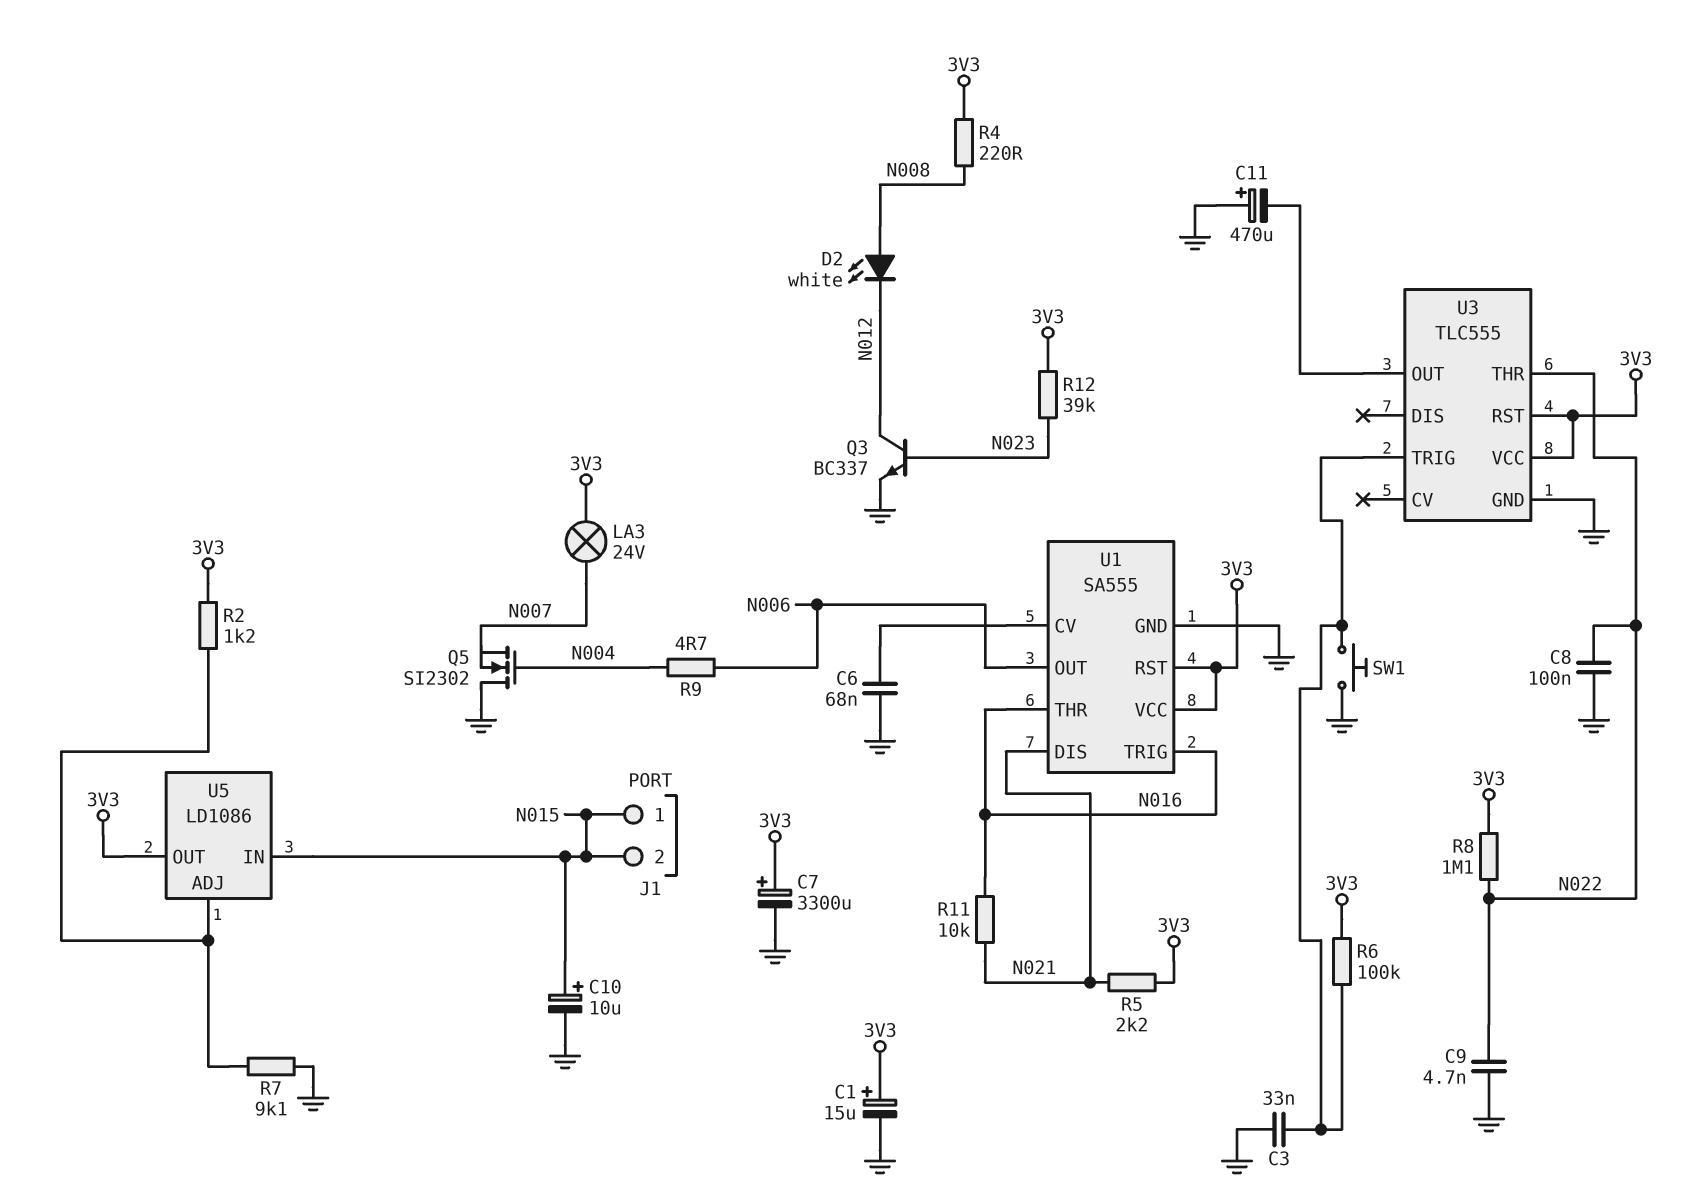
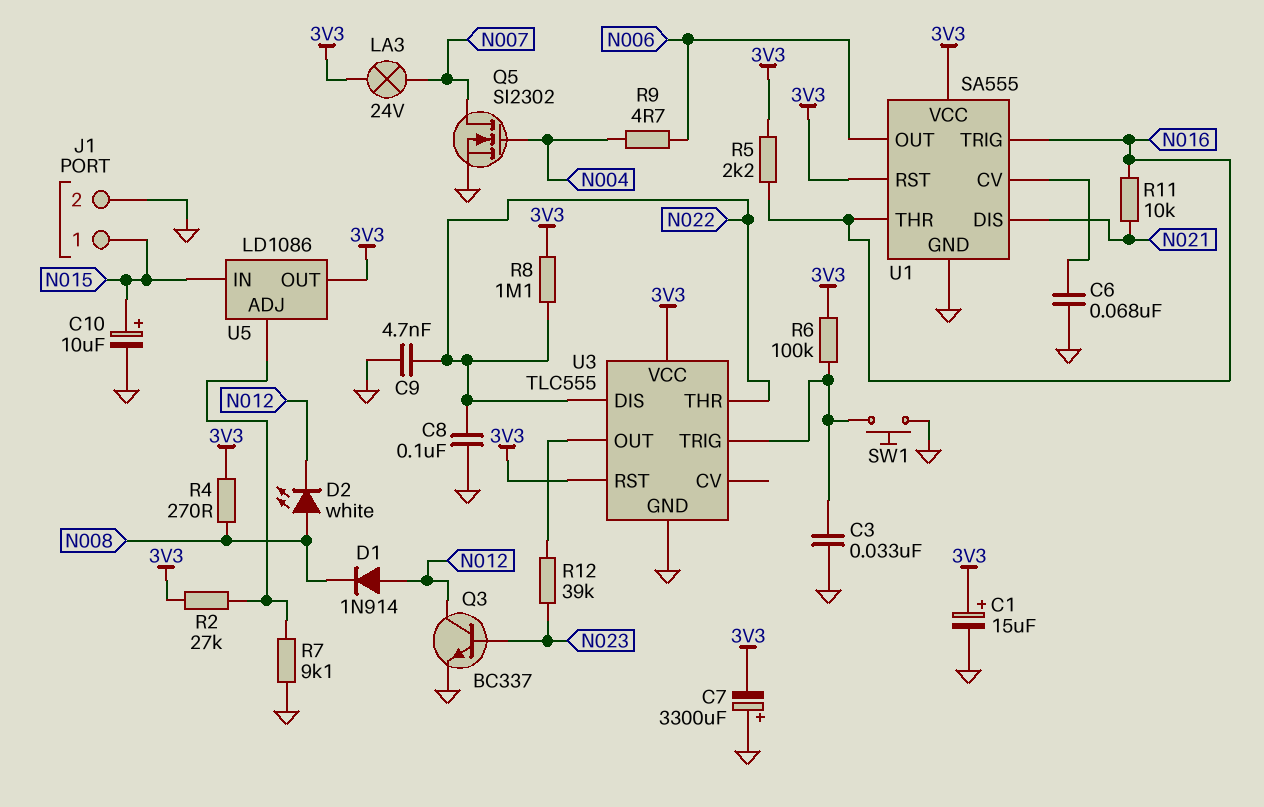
C7: 3300uF (plus 3V3, minus GND) -> 3300uF (plus GND, minus 3V3)
C11: 470uF (plus GND, minus U3/OUT) -> none
D1: none -> diode 1N914 (A N012, K N008)
J1 pin 2: N015 -> GND
Q5: NMOS SI2302 (G N004, D GND, S N007) -> NMOS SI2302 (G N004, D N007, S GND)
R2: 1.2k (3V3, U5/ADJ) -> 27k (3V3, U5/ADJ)
R4: 220 (3V3, N008) -> 270 (3V3, N008)
R5: 2.2k (3V3, N021) -> 2.2k (3V3, N016)
R12: 39k (3V3, N023) -> 39k (N023, U3/OUT)
U3 pin DIS: none -> N022

